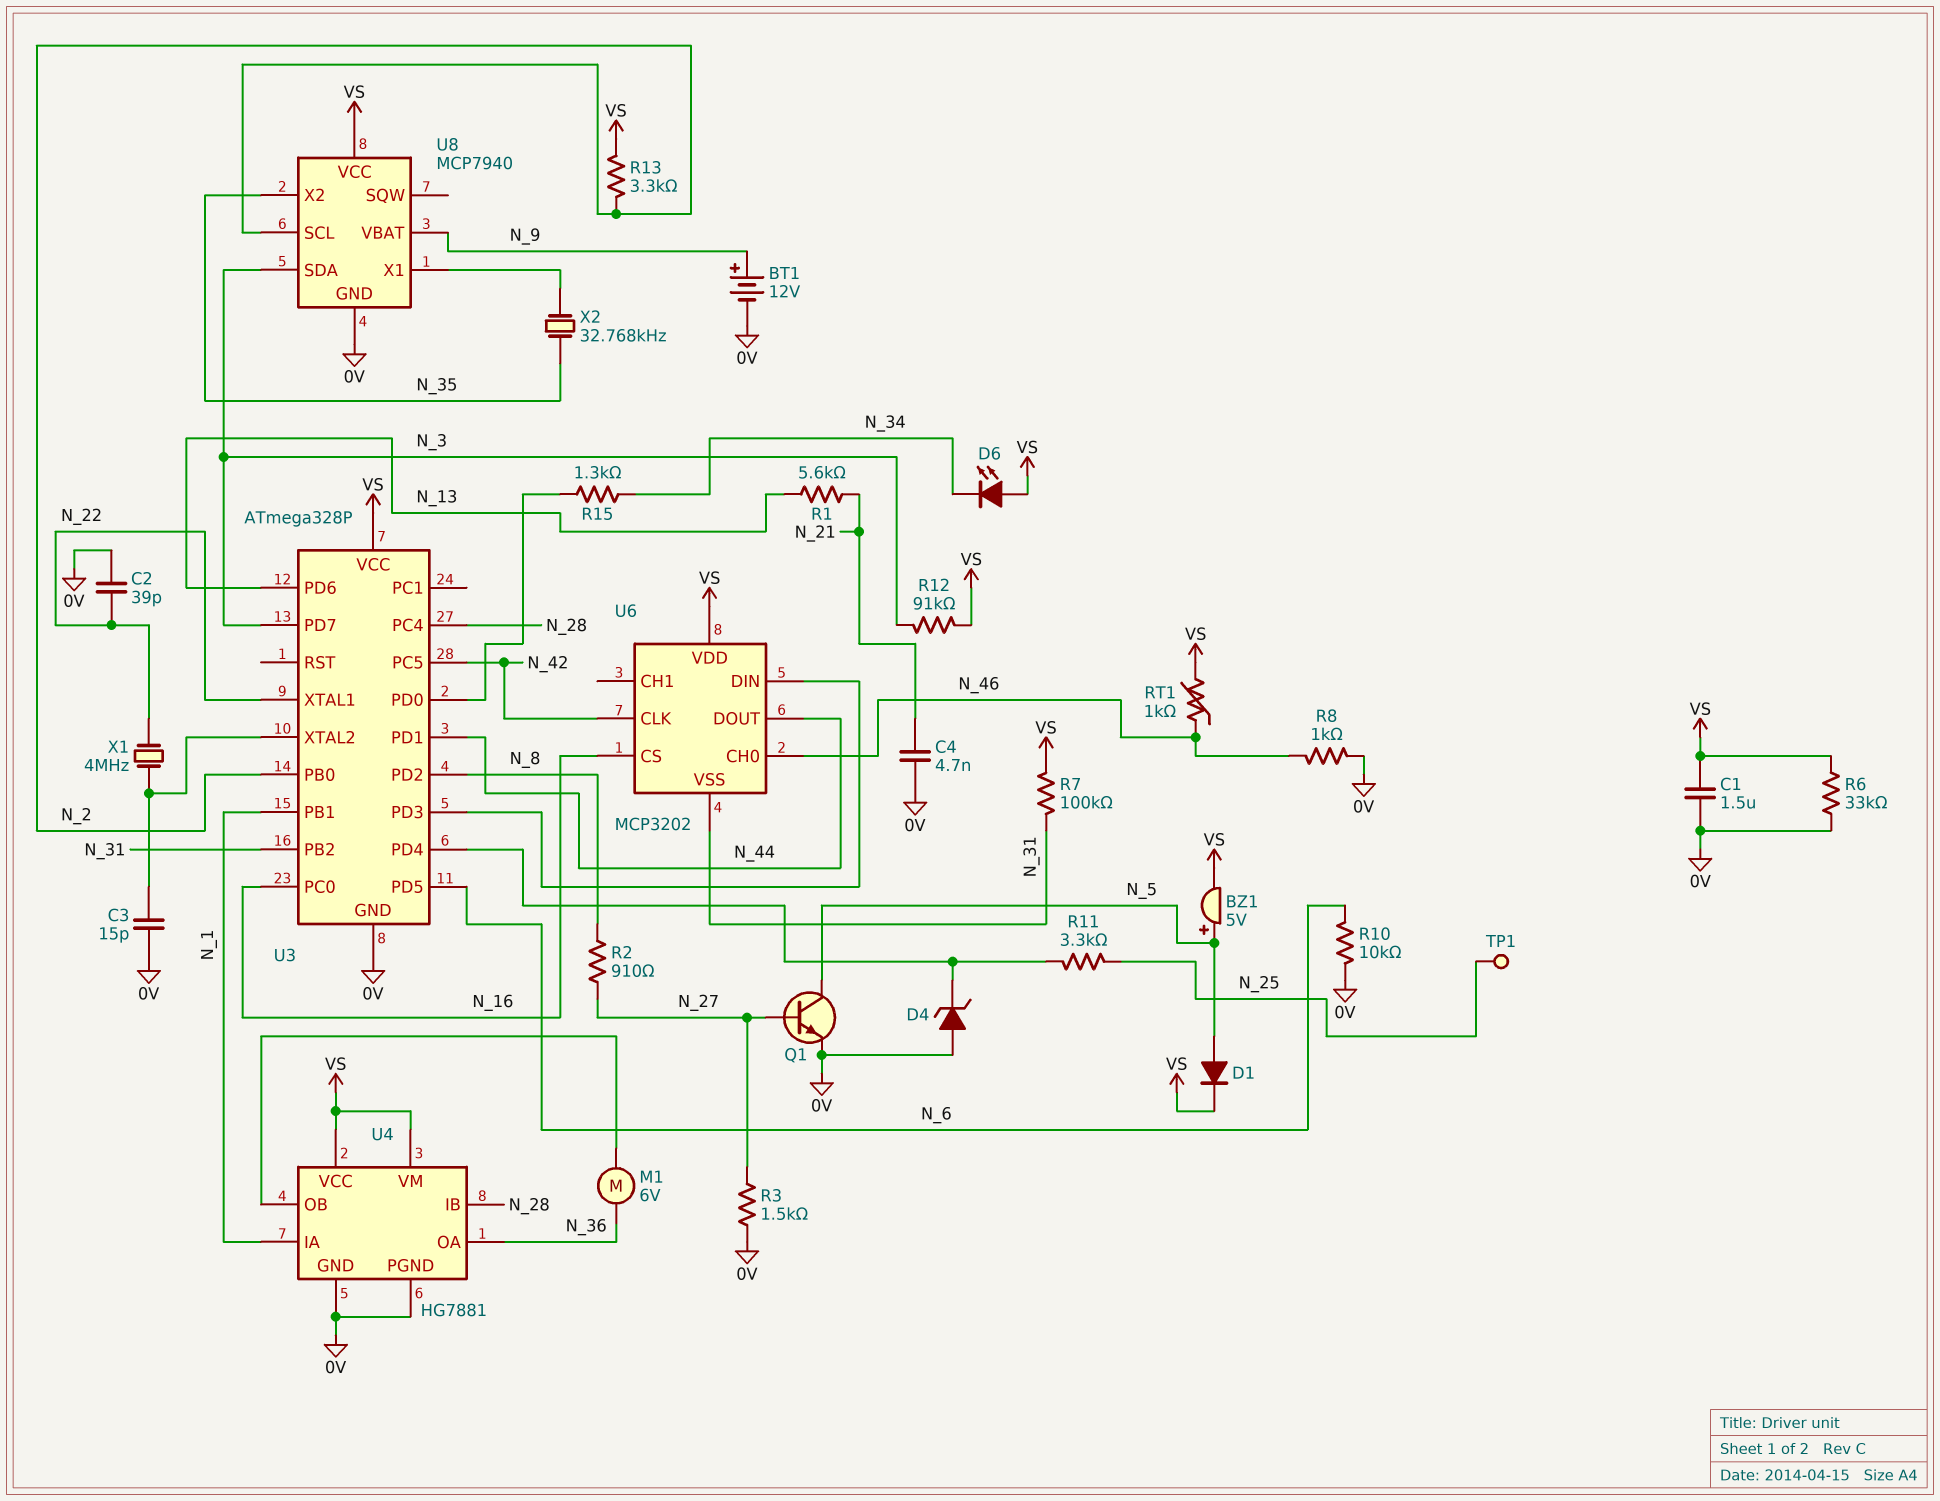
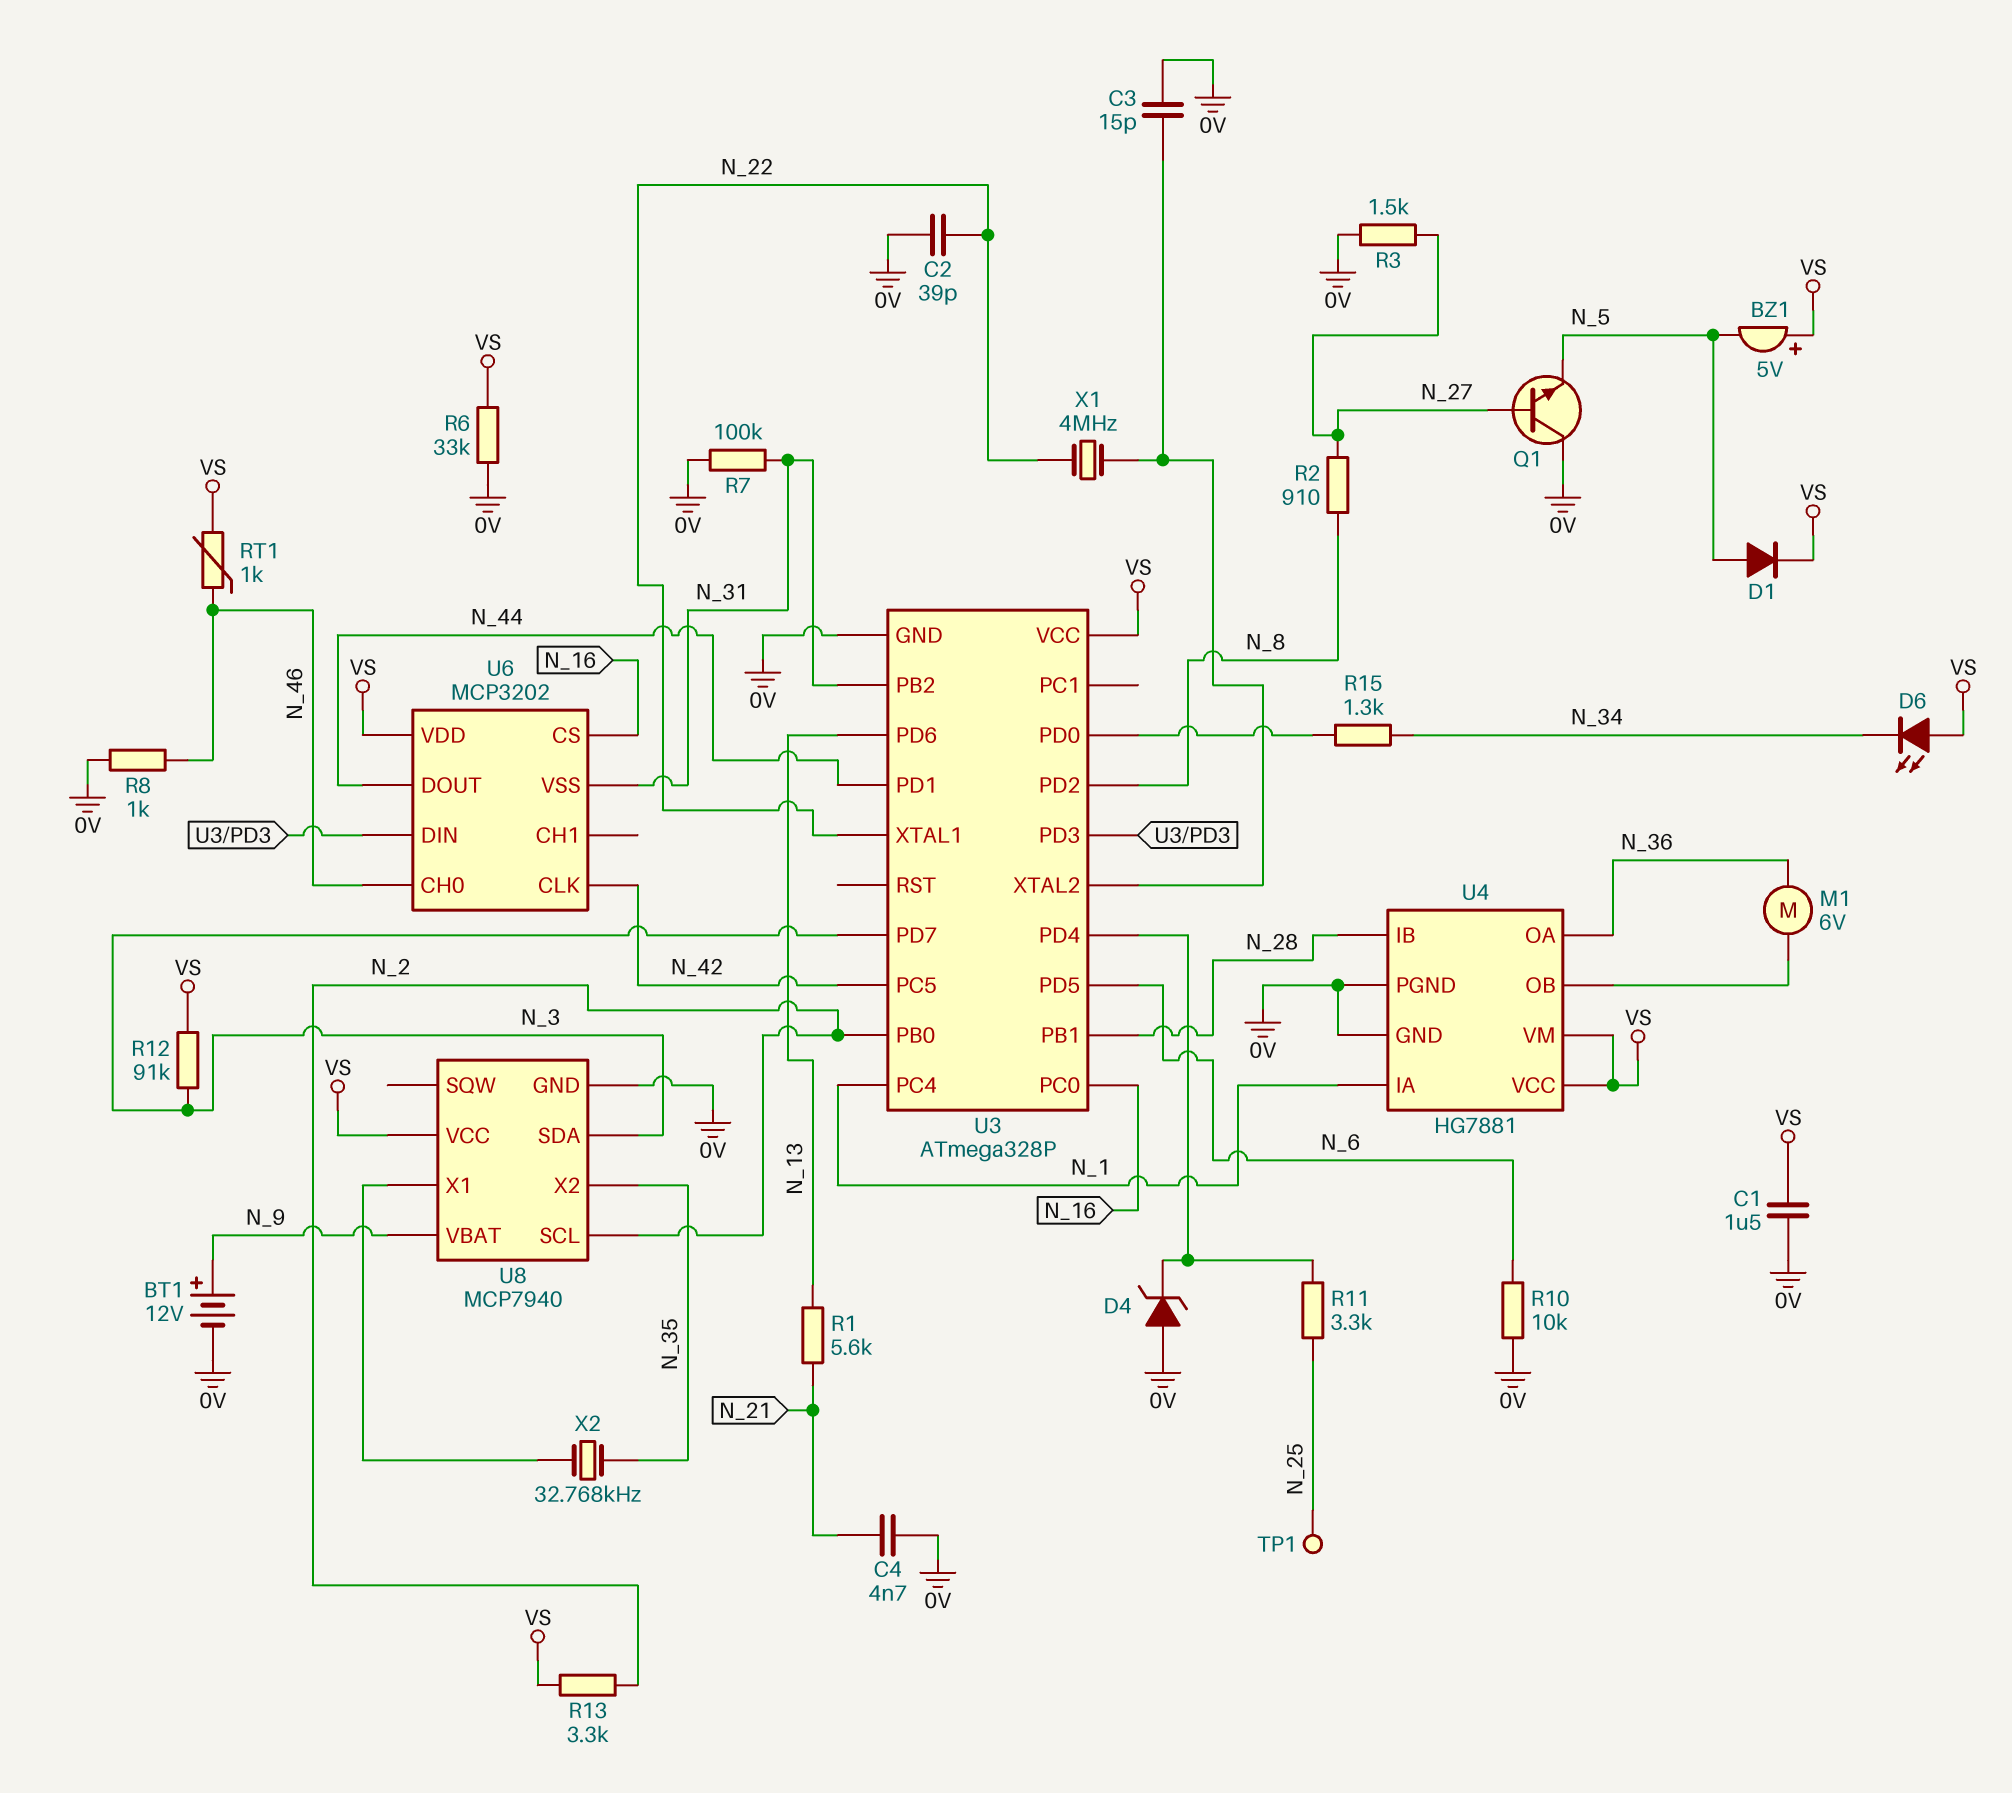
BZ1: buzzer 5V (plus N_5, minus VS) -> buzzer 5V (plus VS, minus N_5)
Q1: NPN (B N_27, C N_5, E 0V) -> NPN (B N_27, C 0V, E N_5)
R7: 100k (N_31, VS) -> 100k (0V, N_31)
U3 pin PB1: N_1 -> N_28
U3 pin PC4: N_28 -> N_1

